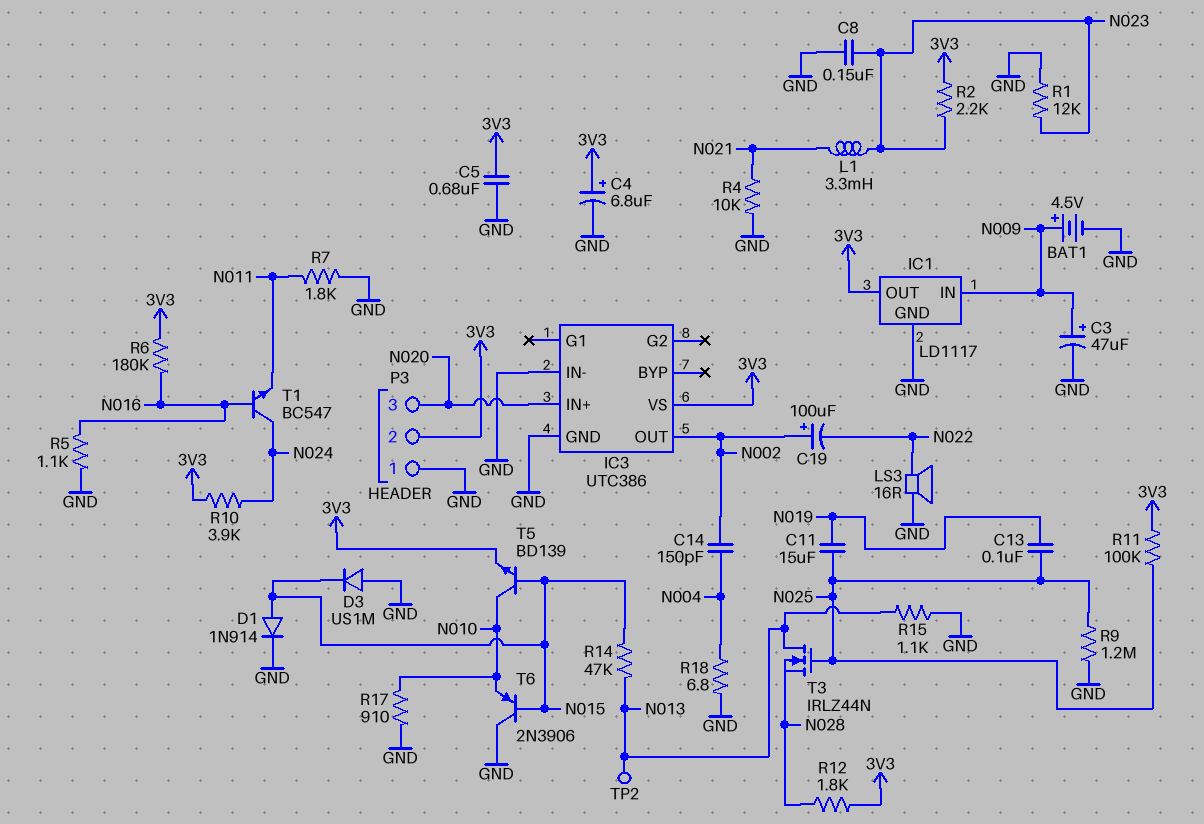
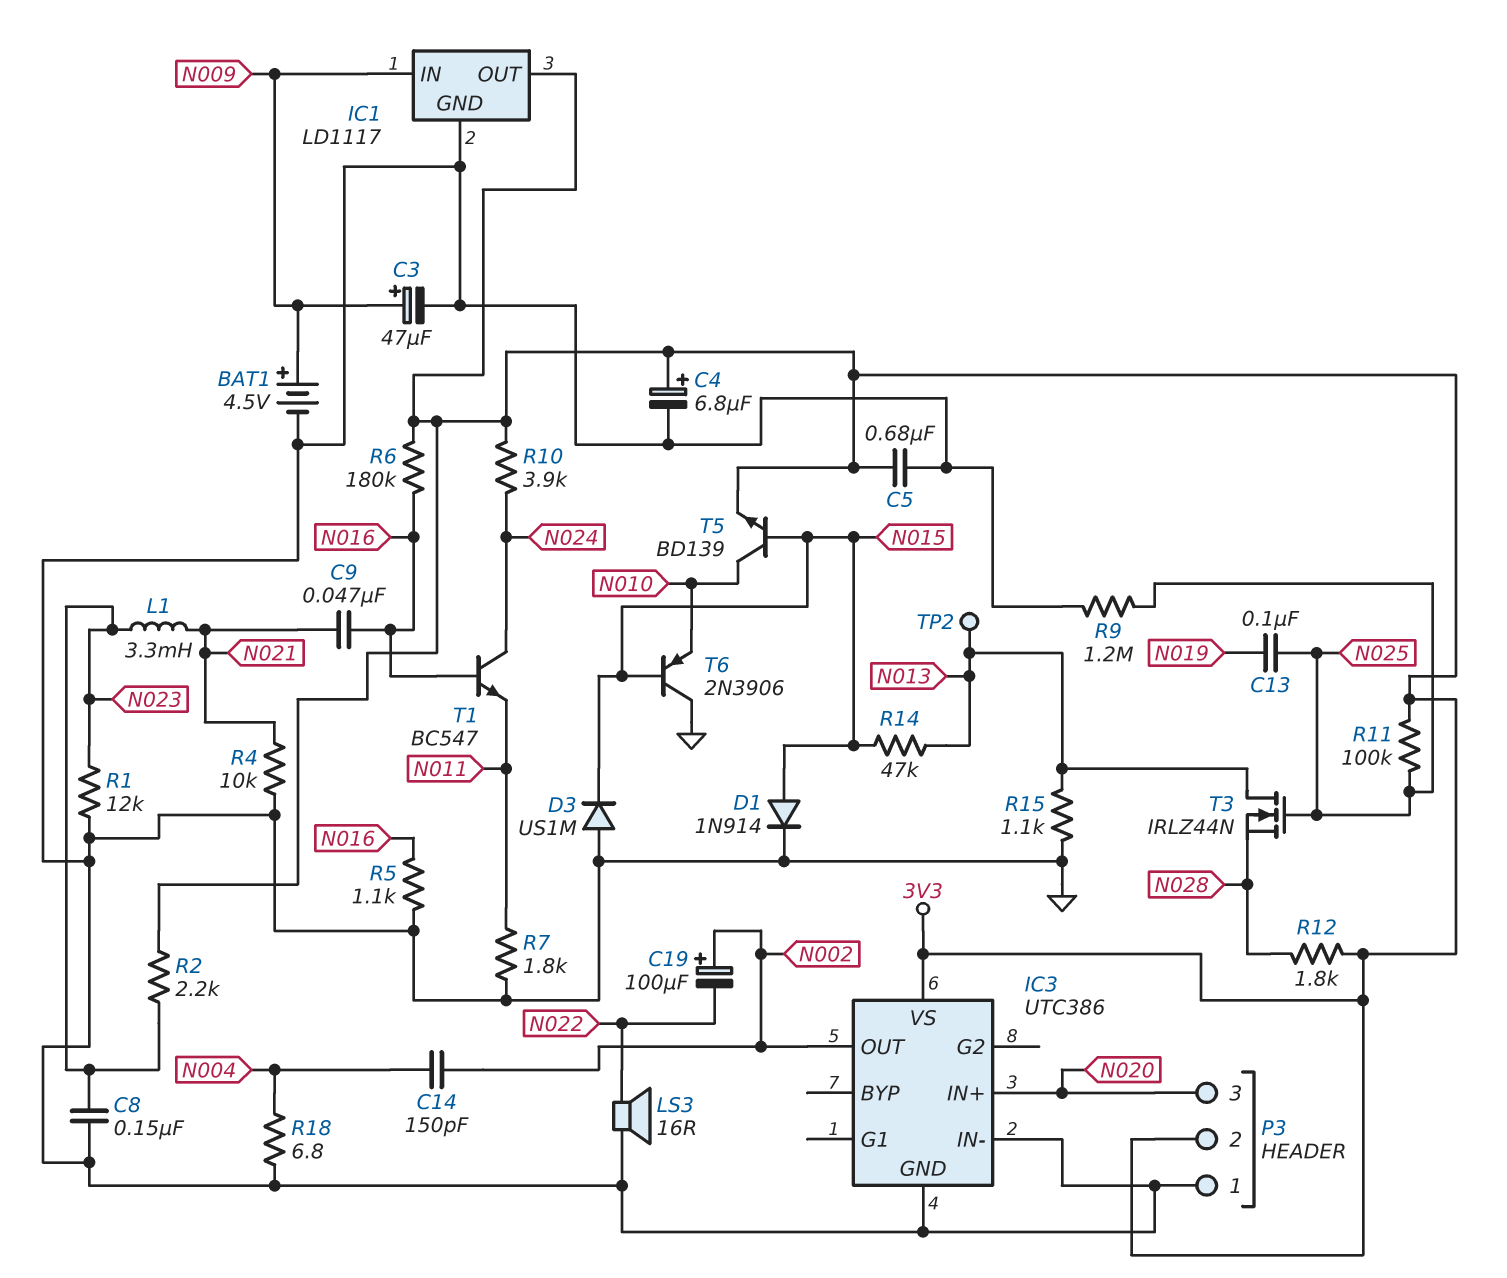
C9: none -> 47nF (N016, N021)
C11: 15uF (N019, N025) -> none
R17: 910 (GND, N010) -> none

